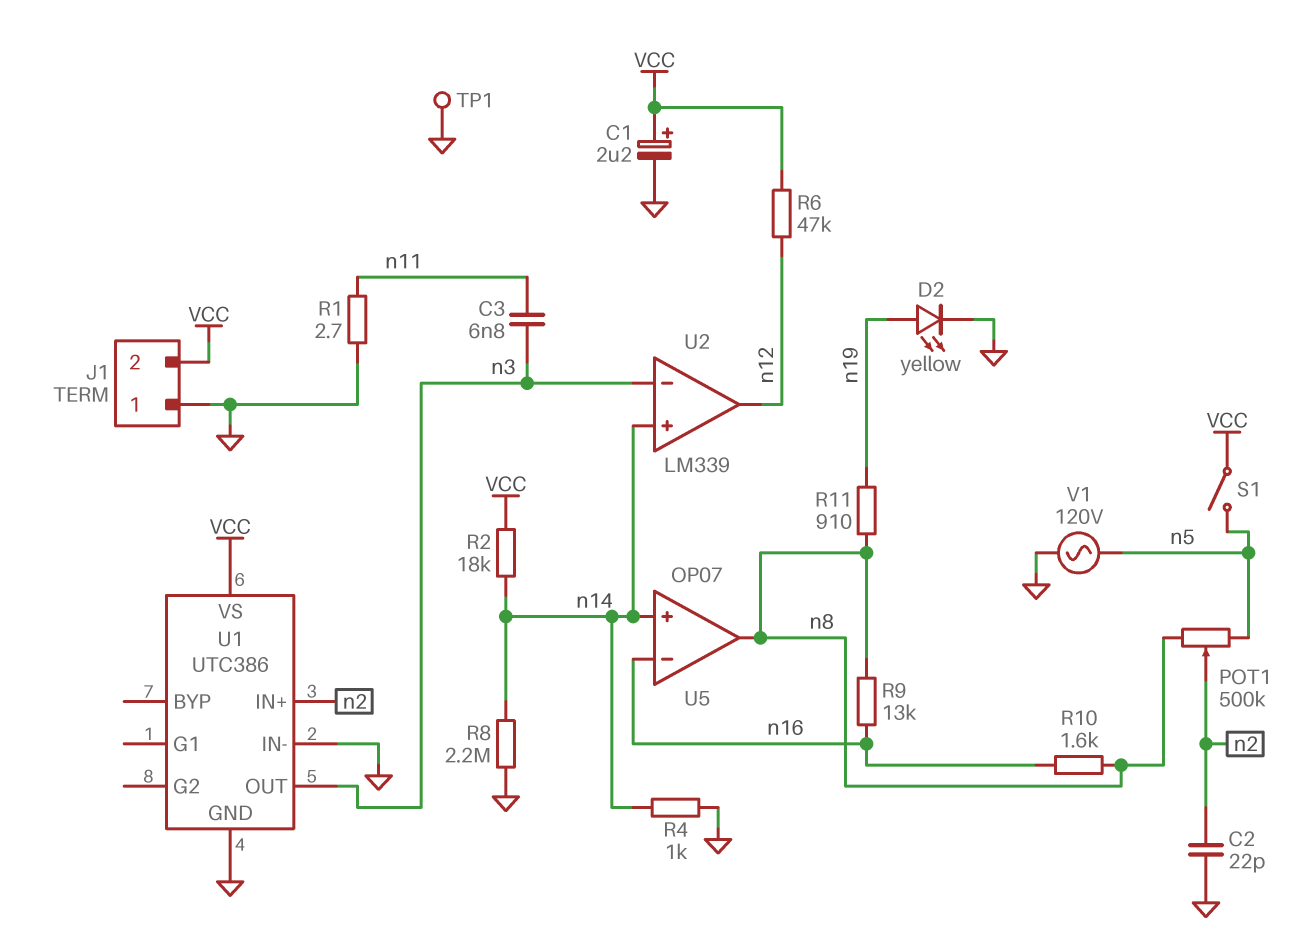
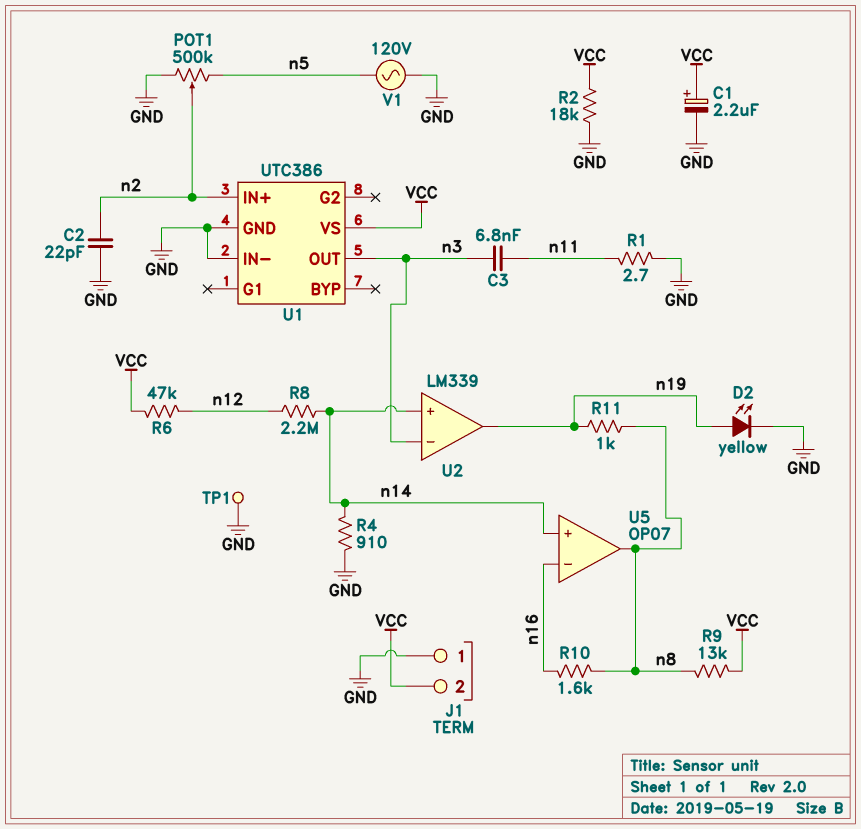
POT1: 500k (n5, n8, wiper n2) -> 500k (GND, n5, wiper n2)
R2: 18k (VCC, n14) -> 18k (GND, VCC)
R4: 1k (GND, n14) -> 910 (GND, n14)
R8: 2.2M (GND, n14) -> 2.2M (n12, n14)
R9: 13k (n8, n16) -> 13k (VCC, n8)
R11: 910 (n8, n19) -> 1k (n8, n19)
S1: switch (VCC, n5) -> none
U2 pin out: n12 -> n19

